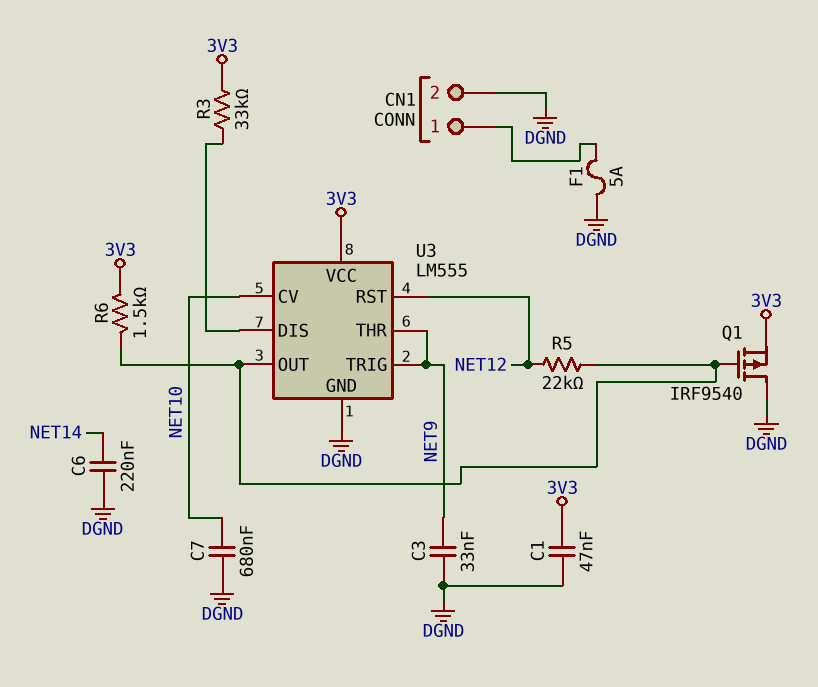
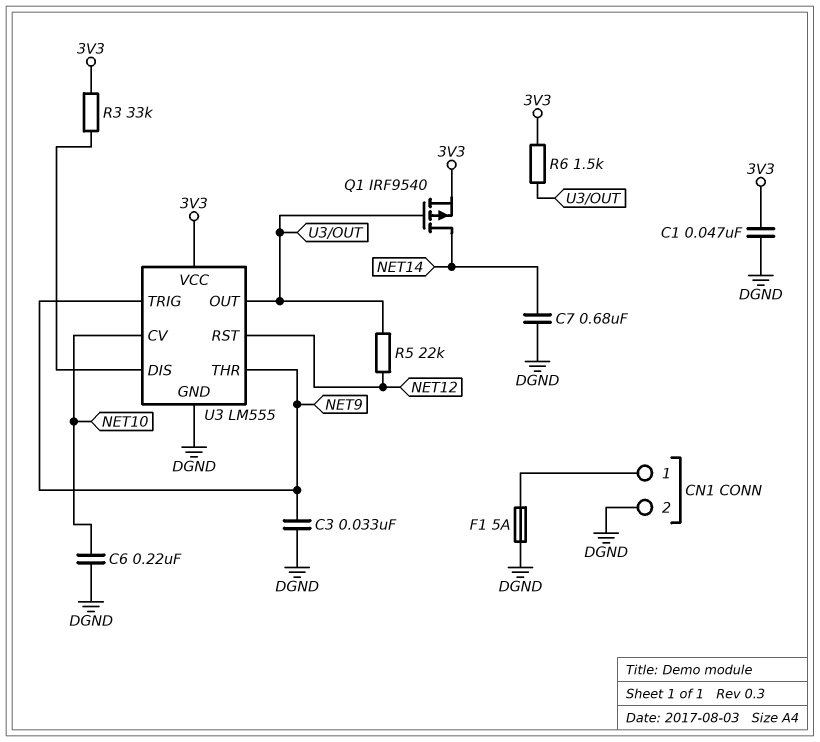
C6: 220nF (DGND, NET14) -> 220nF (DGND, NET10)
C7: 680nF (DGND, NET10) -> 680nF (DGND, NET14)
Q1: PMOS IRF9540 (G U3/OUT, D DGND, S 3V3) -> PMOS IRF9540 (G U3/OUT, D NET14, S 3V3)

